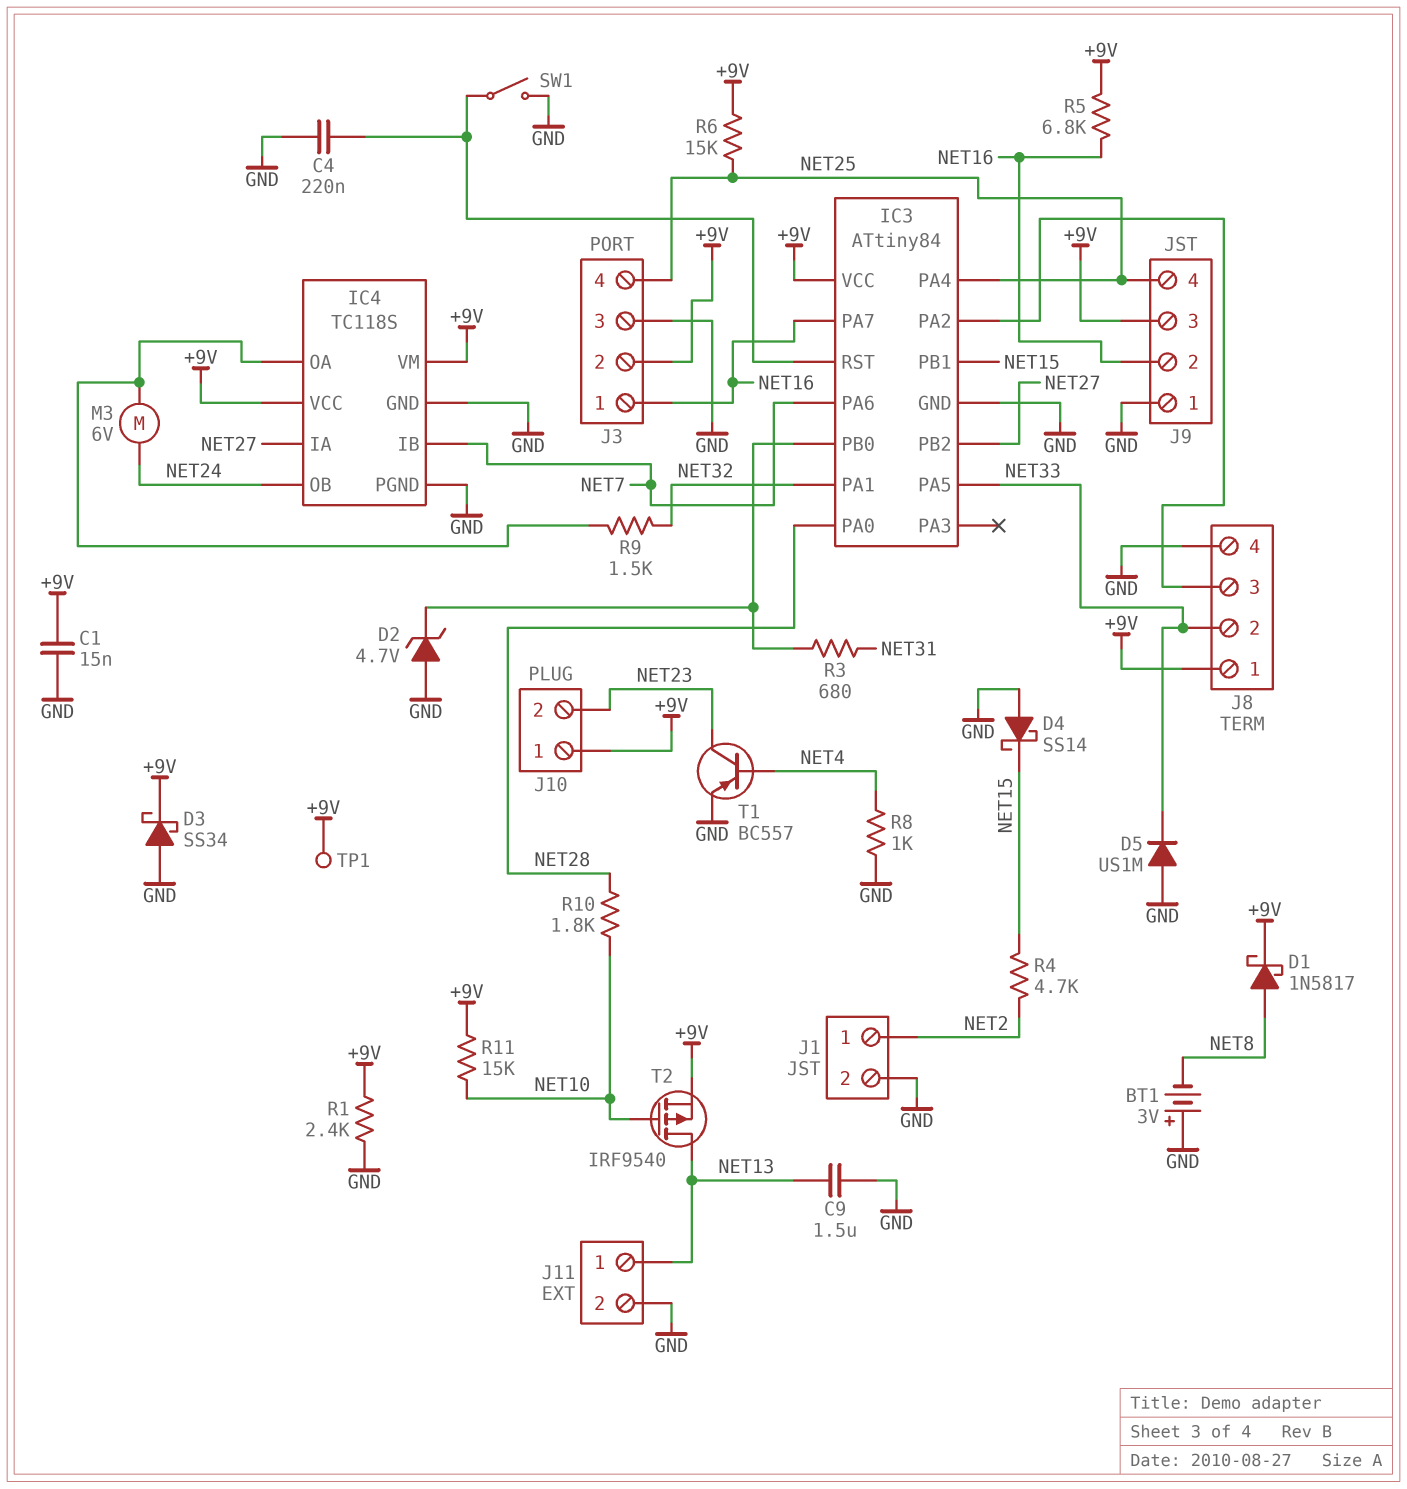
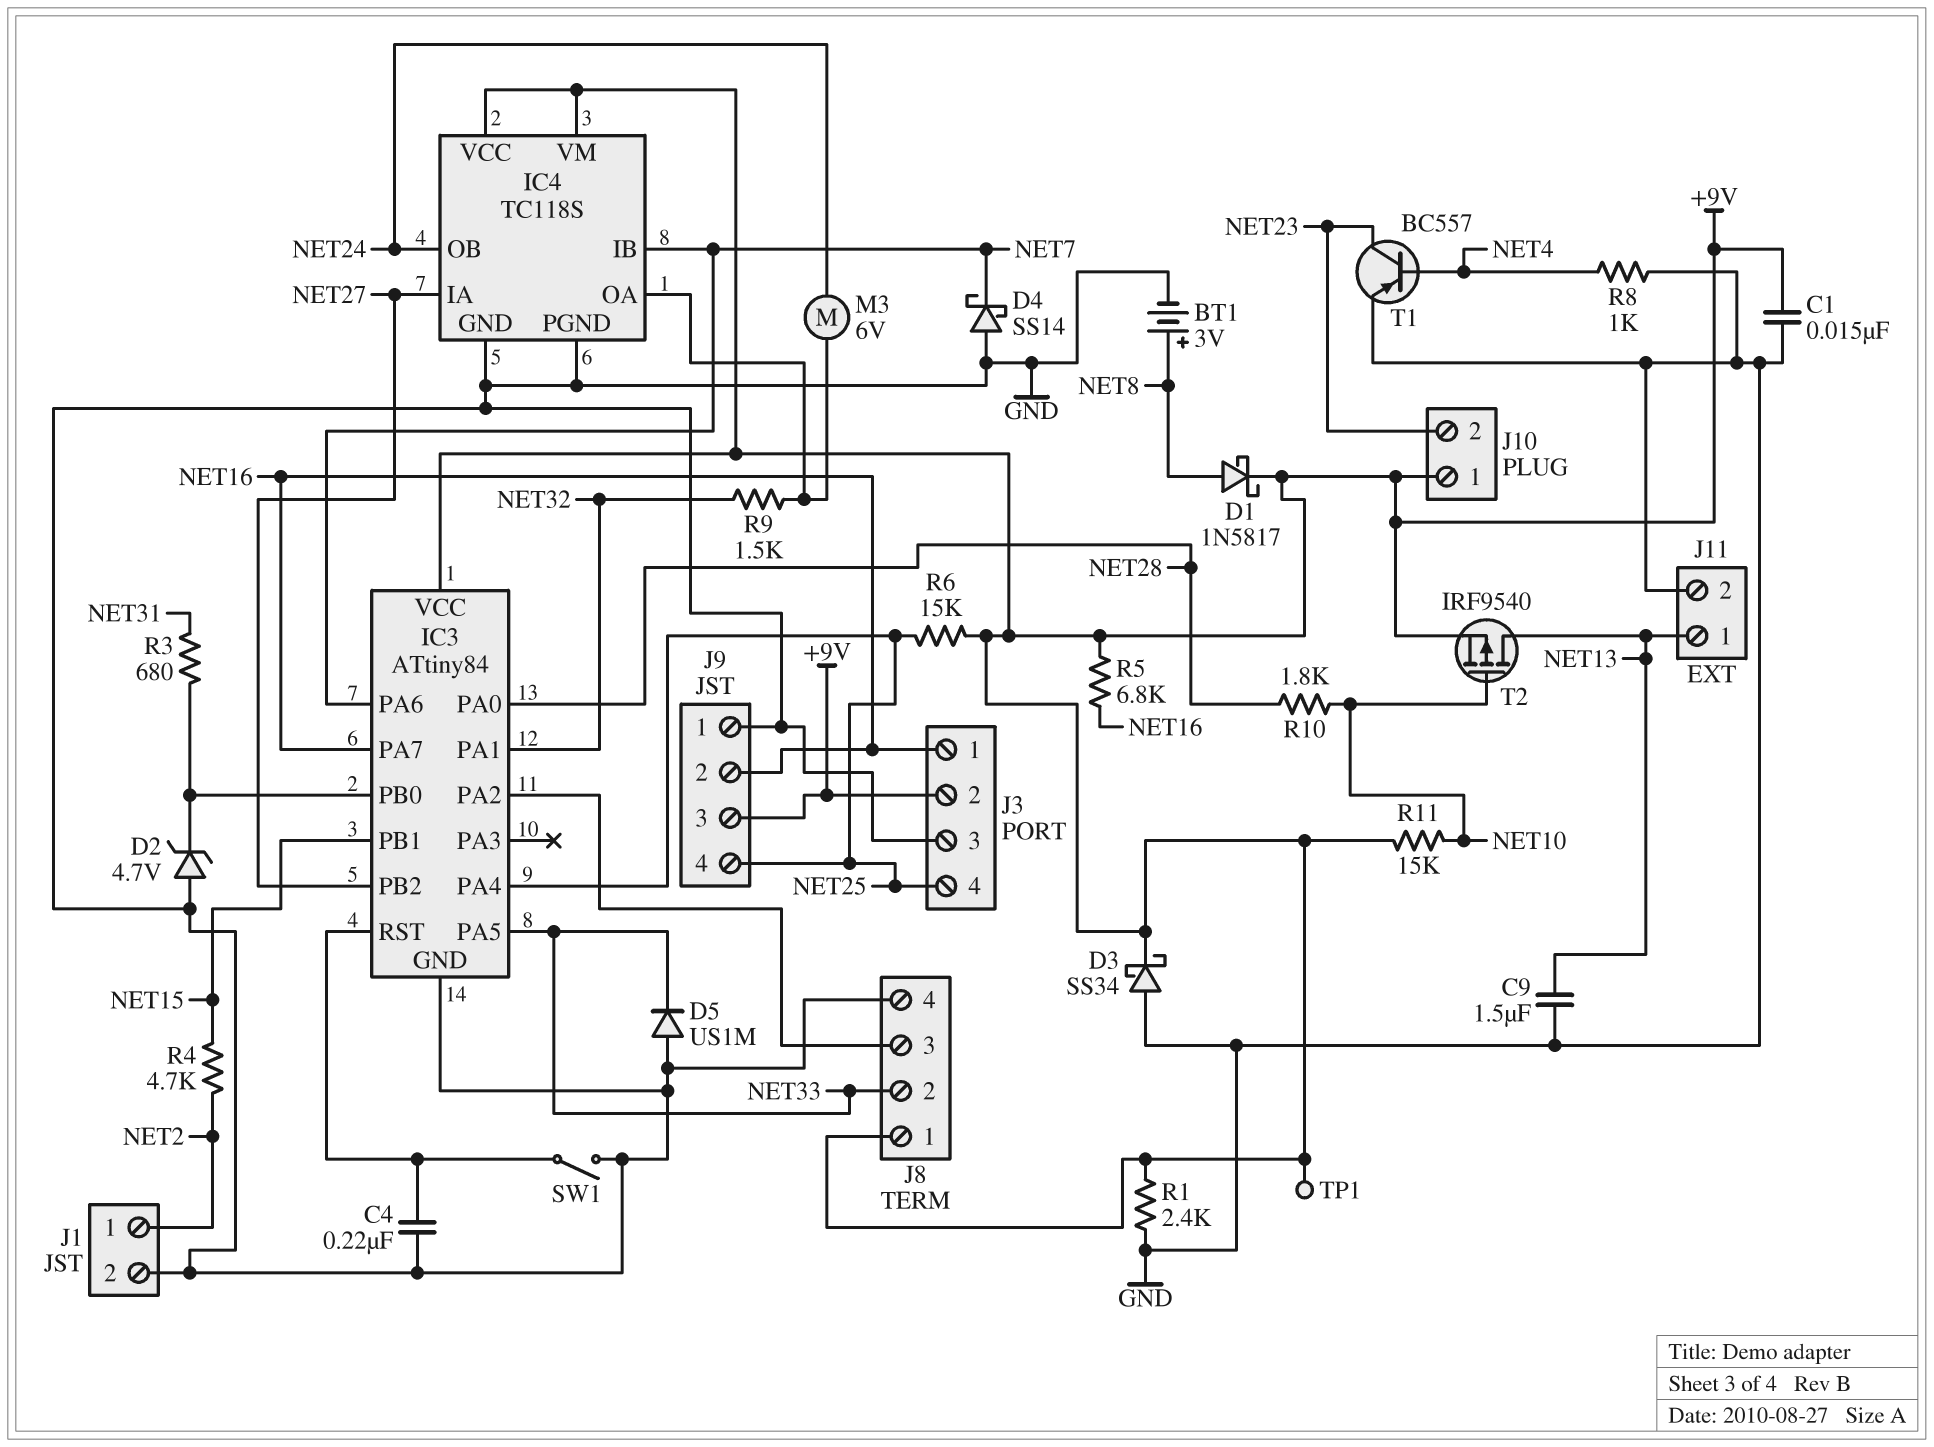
BT1: 3V (plus GND, minus NET8) -> 3V (plus NET8, minus GND)
D4: schottky SS14 (A GND, K NET15) -> schottky SS14 (A GND, K NET7)

